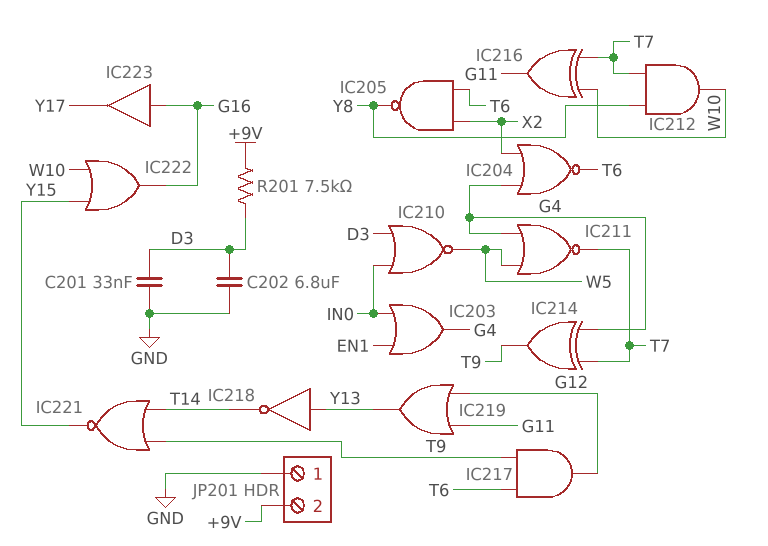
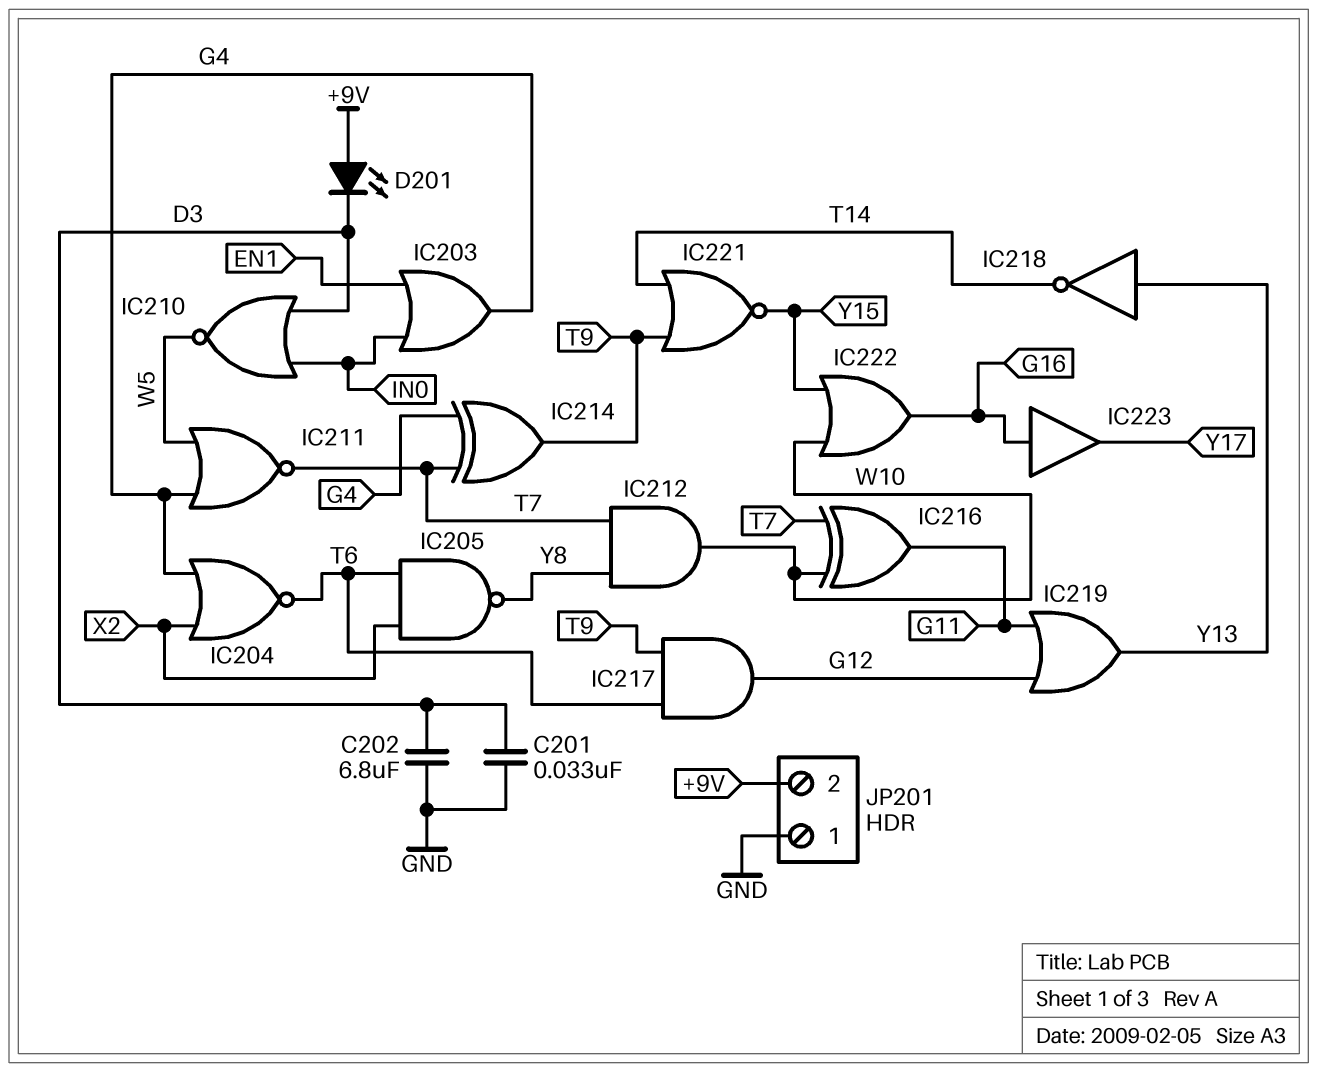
D201: none -> LED (A +9V, K D3)
R201: 7.5k (+9V, D3) -> none

